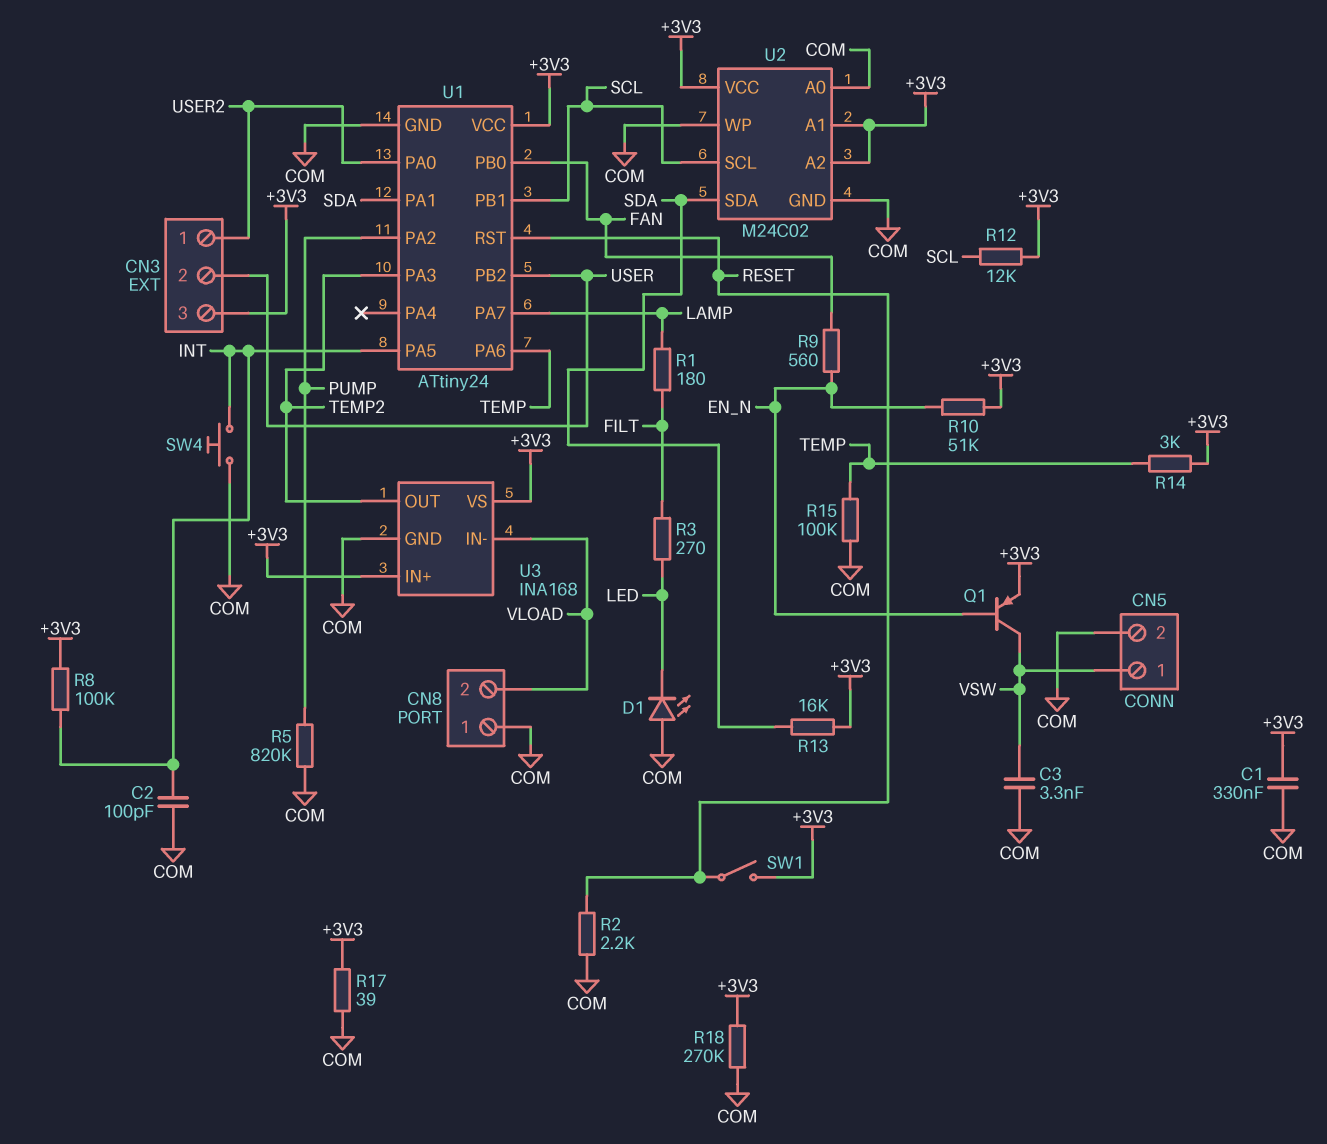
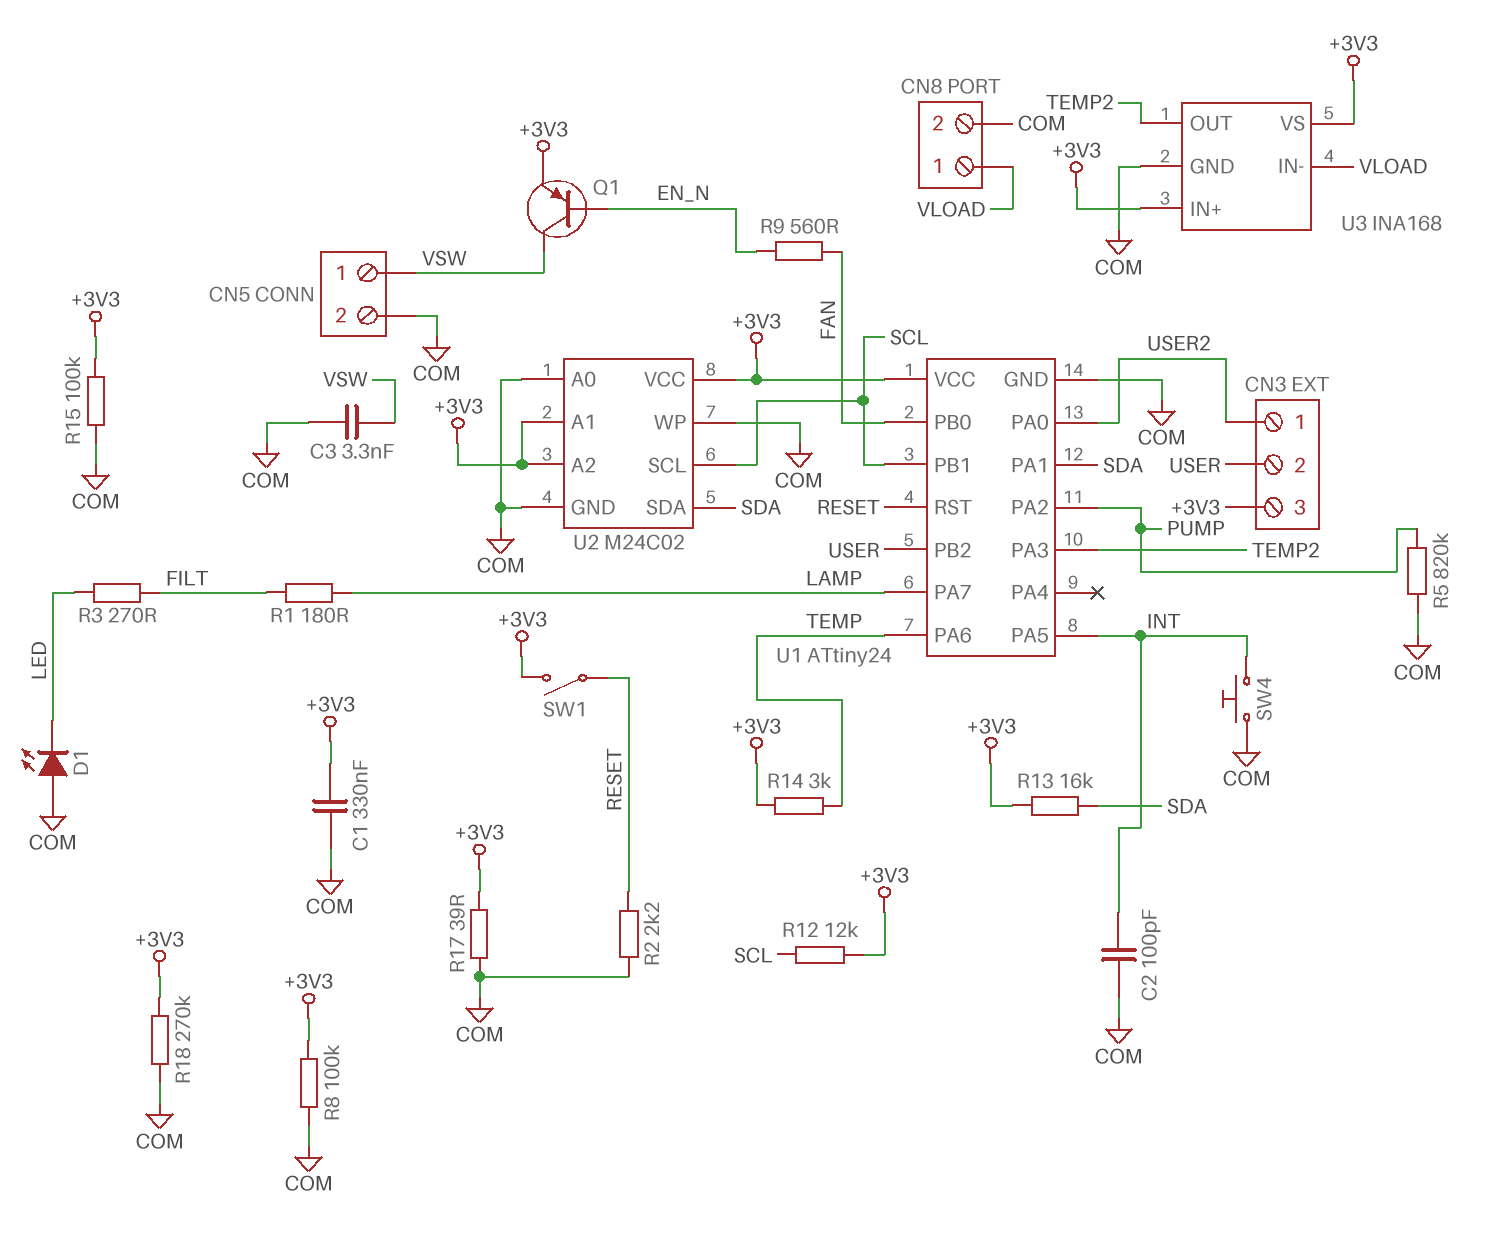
CN8 pin 1: COM -> VLOAD
CN8 pin 2: VLOAD -> COM
R8: 100k (+3V3, INT) -> 100k (+3V3, COM)
R10: 51k (+3V3, EN_N) -> none
R15: 100k (COM, TEMP) -> 100k (+3V3, COM)

